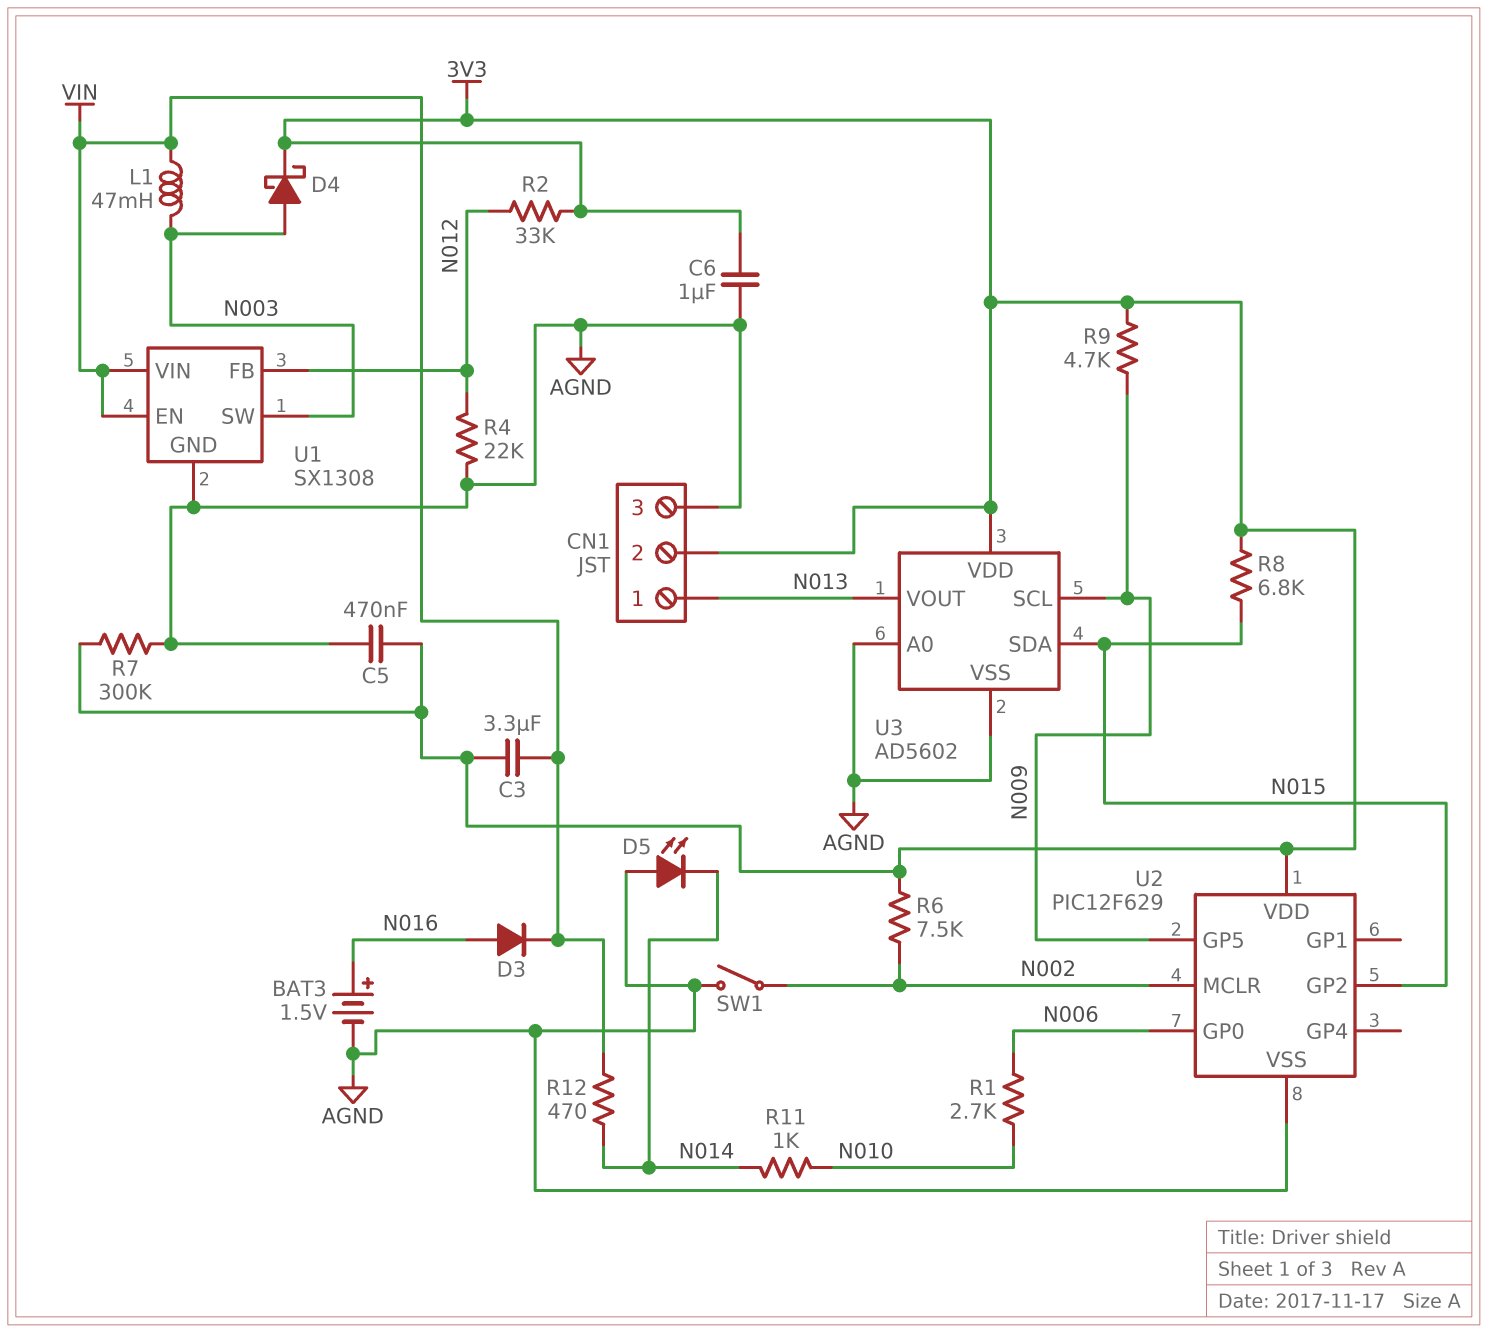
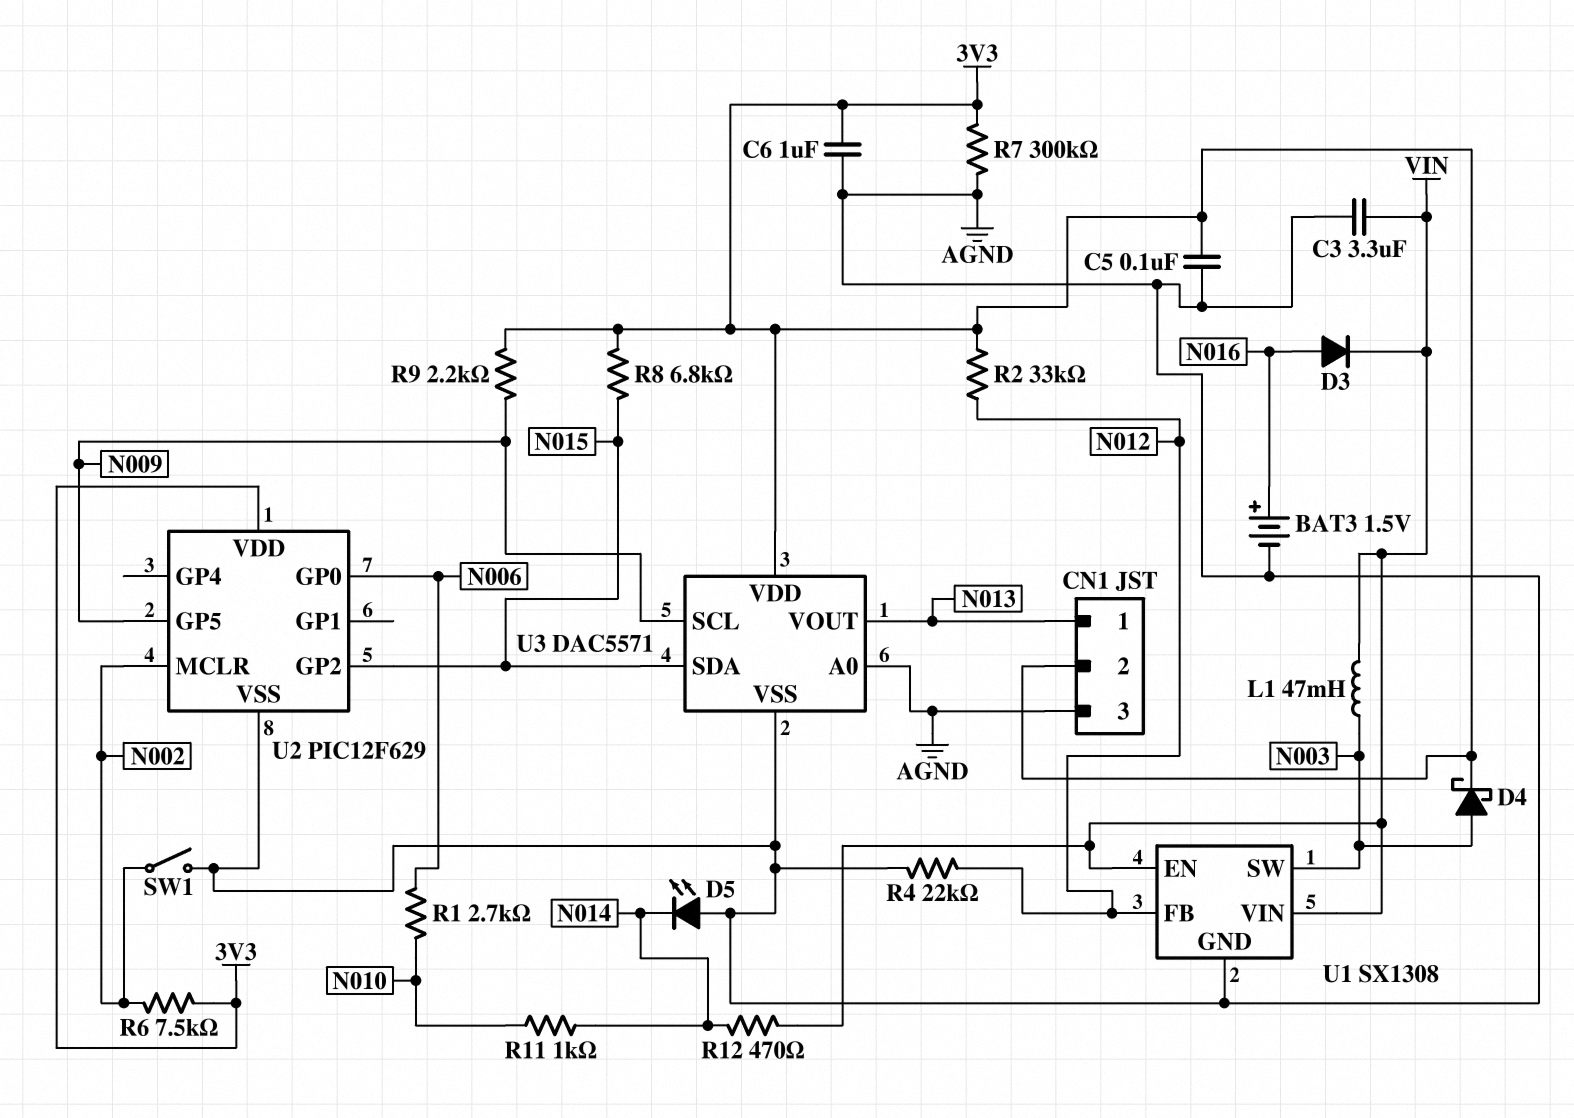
C3: 3.3uF (3V3, VIN) -> 3.3uF (AGND, VIN)
C5: 470nF (3V3, AGND) -> 100nF (3V3, AGND)
R9: 4.7k (3V3, N009) -> 2.2k (3V3, N009)
U3: AD5602 -> DAC5571

